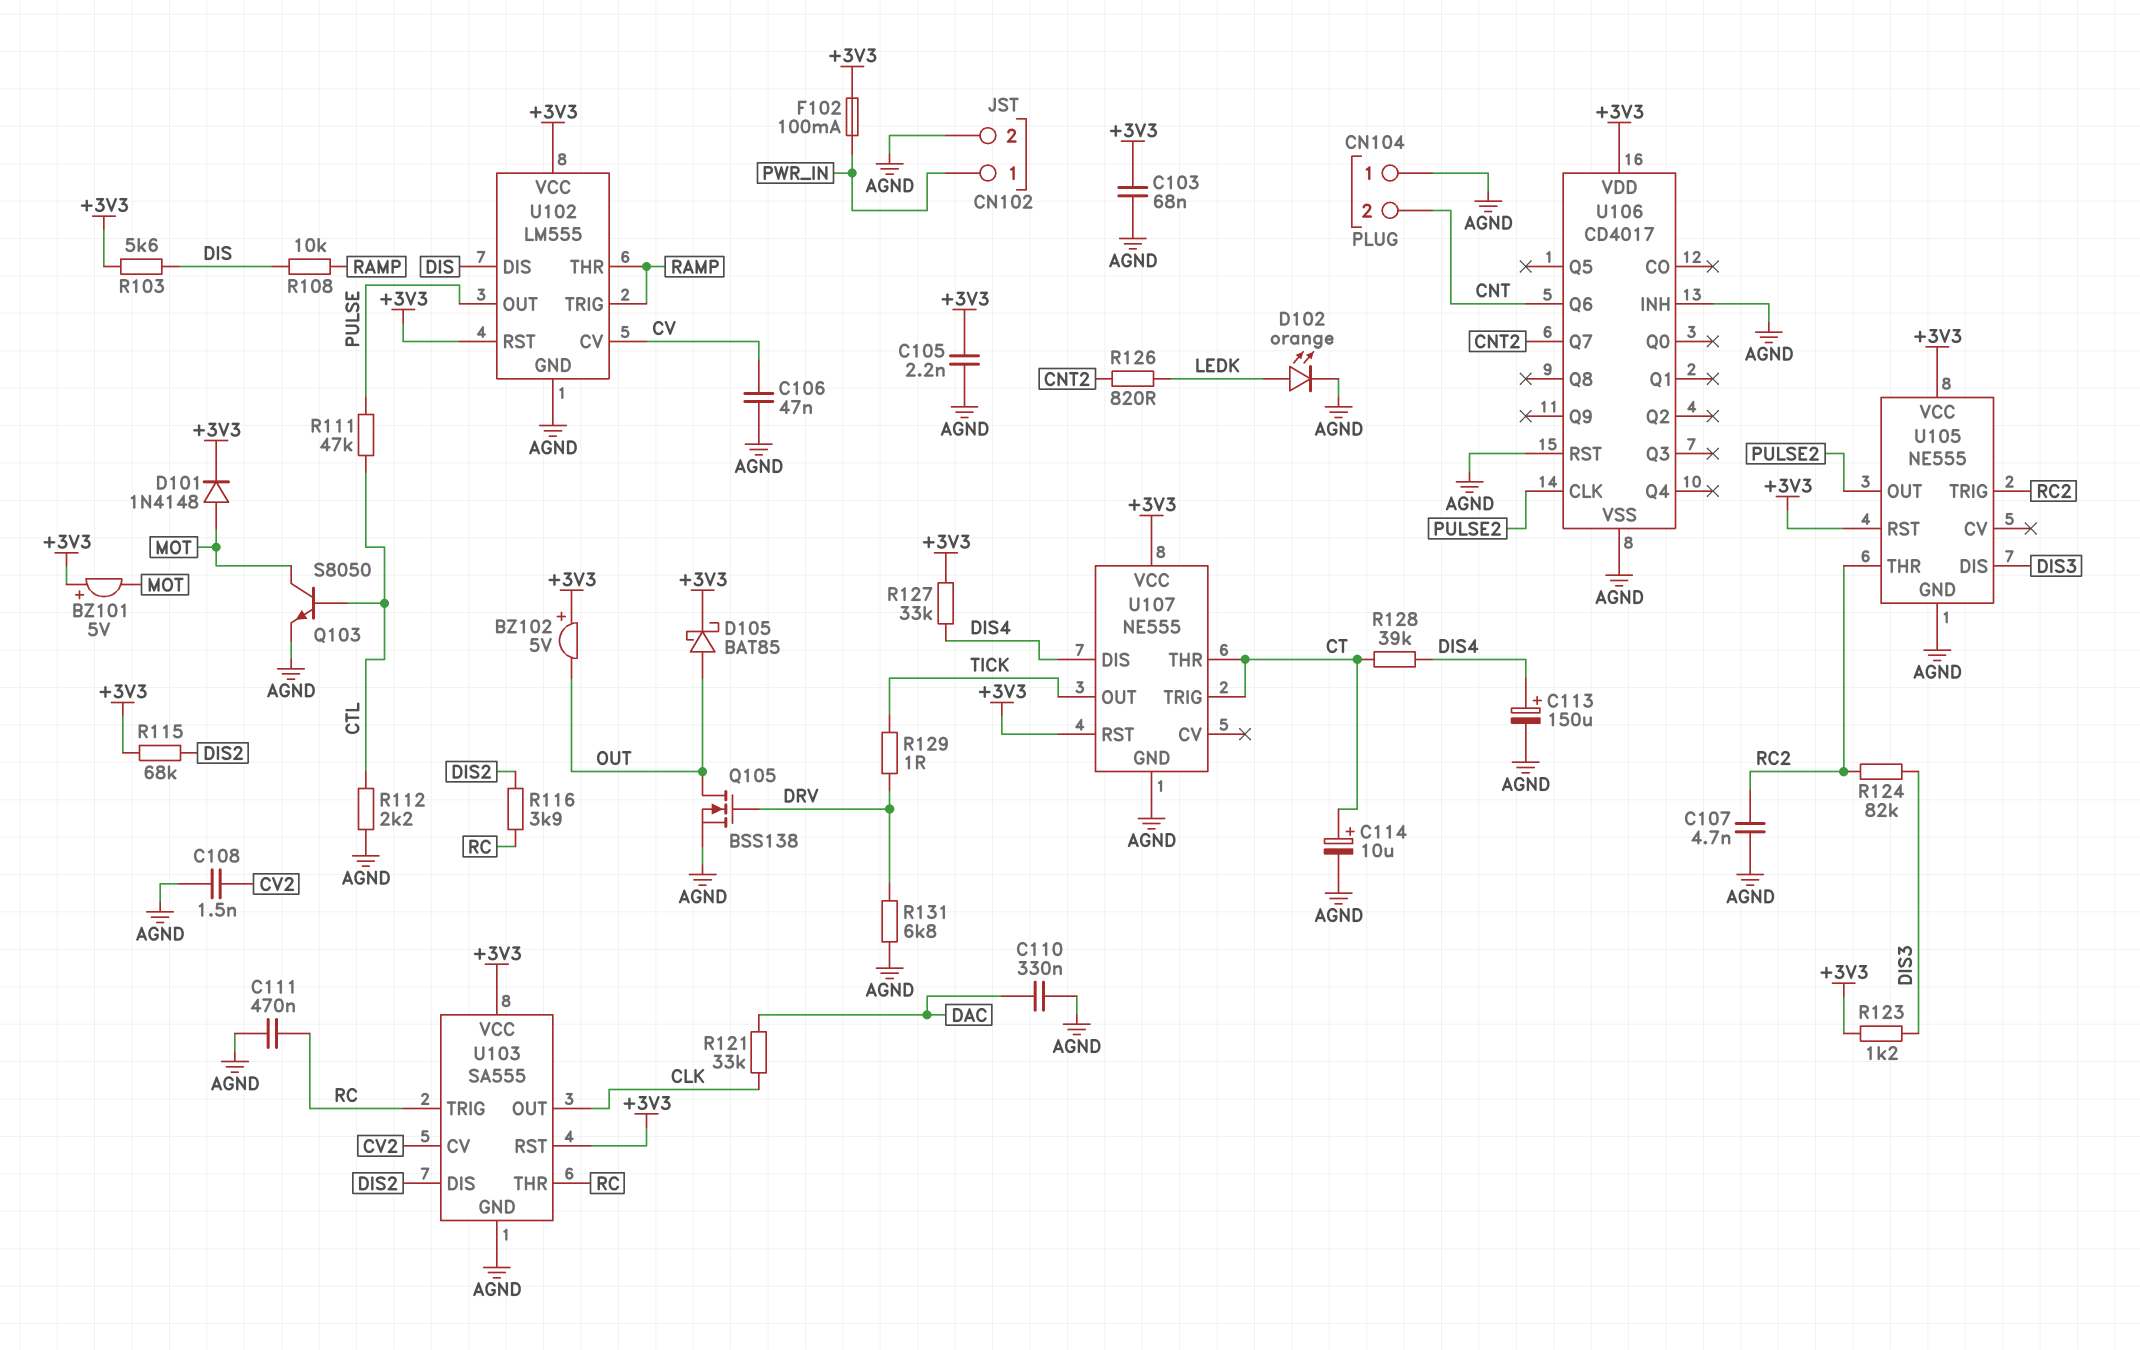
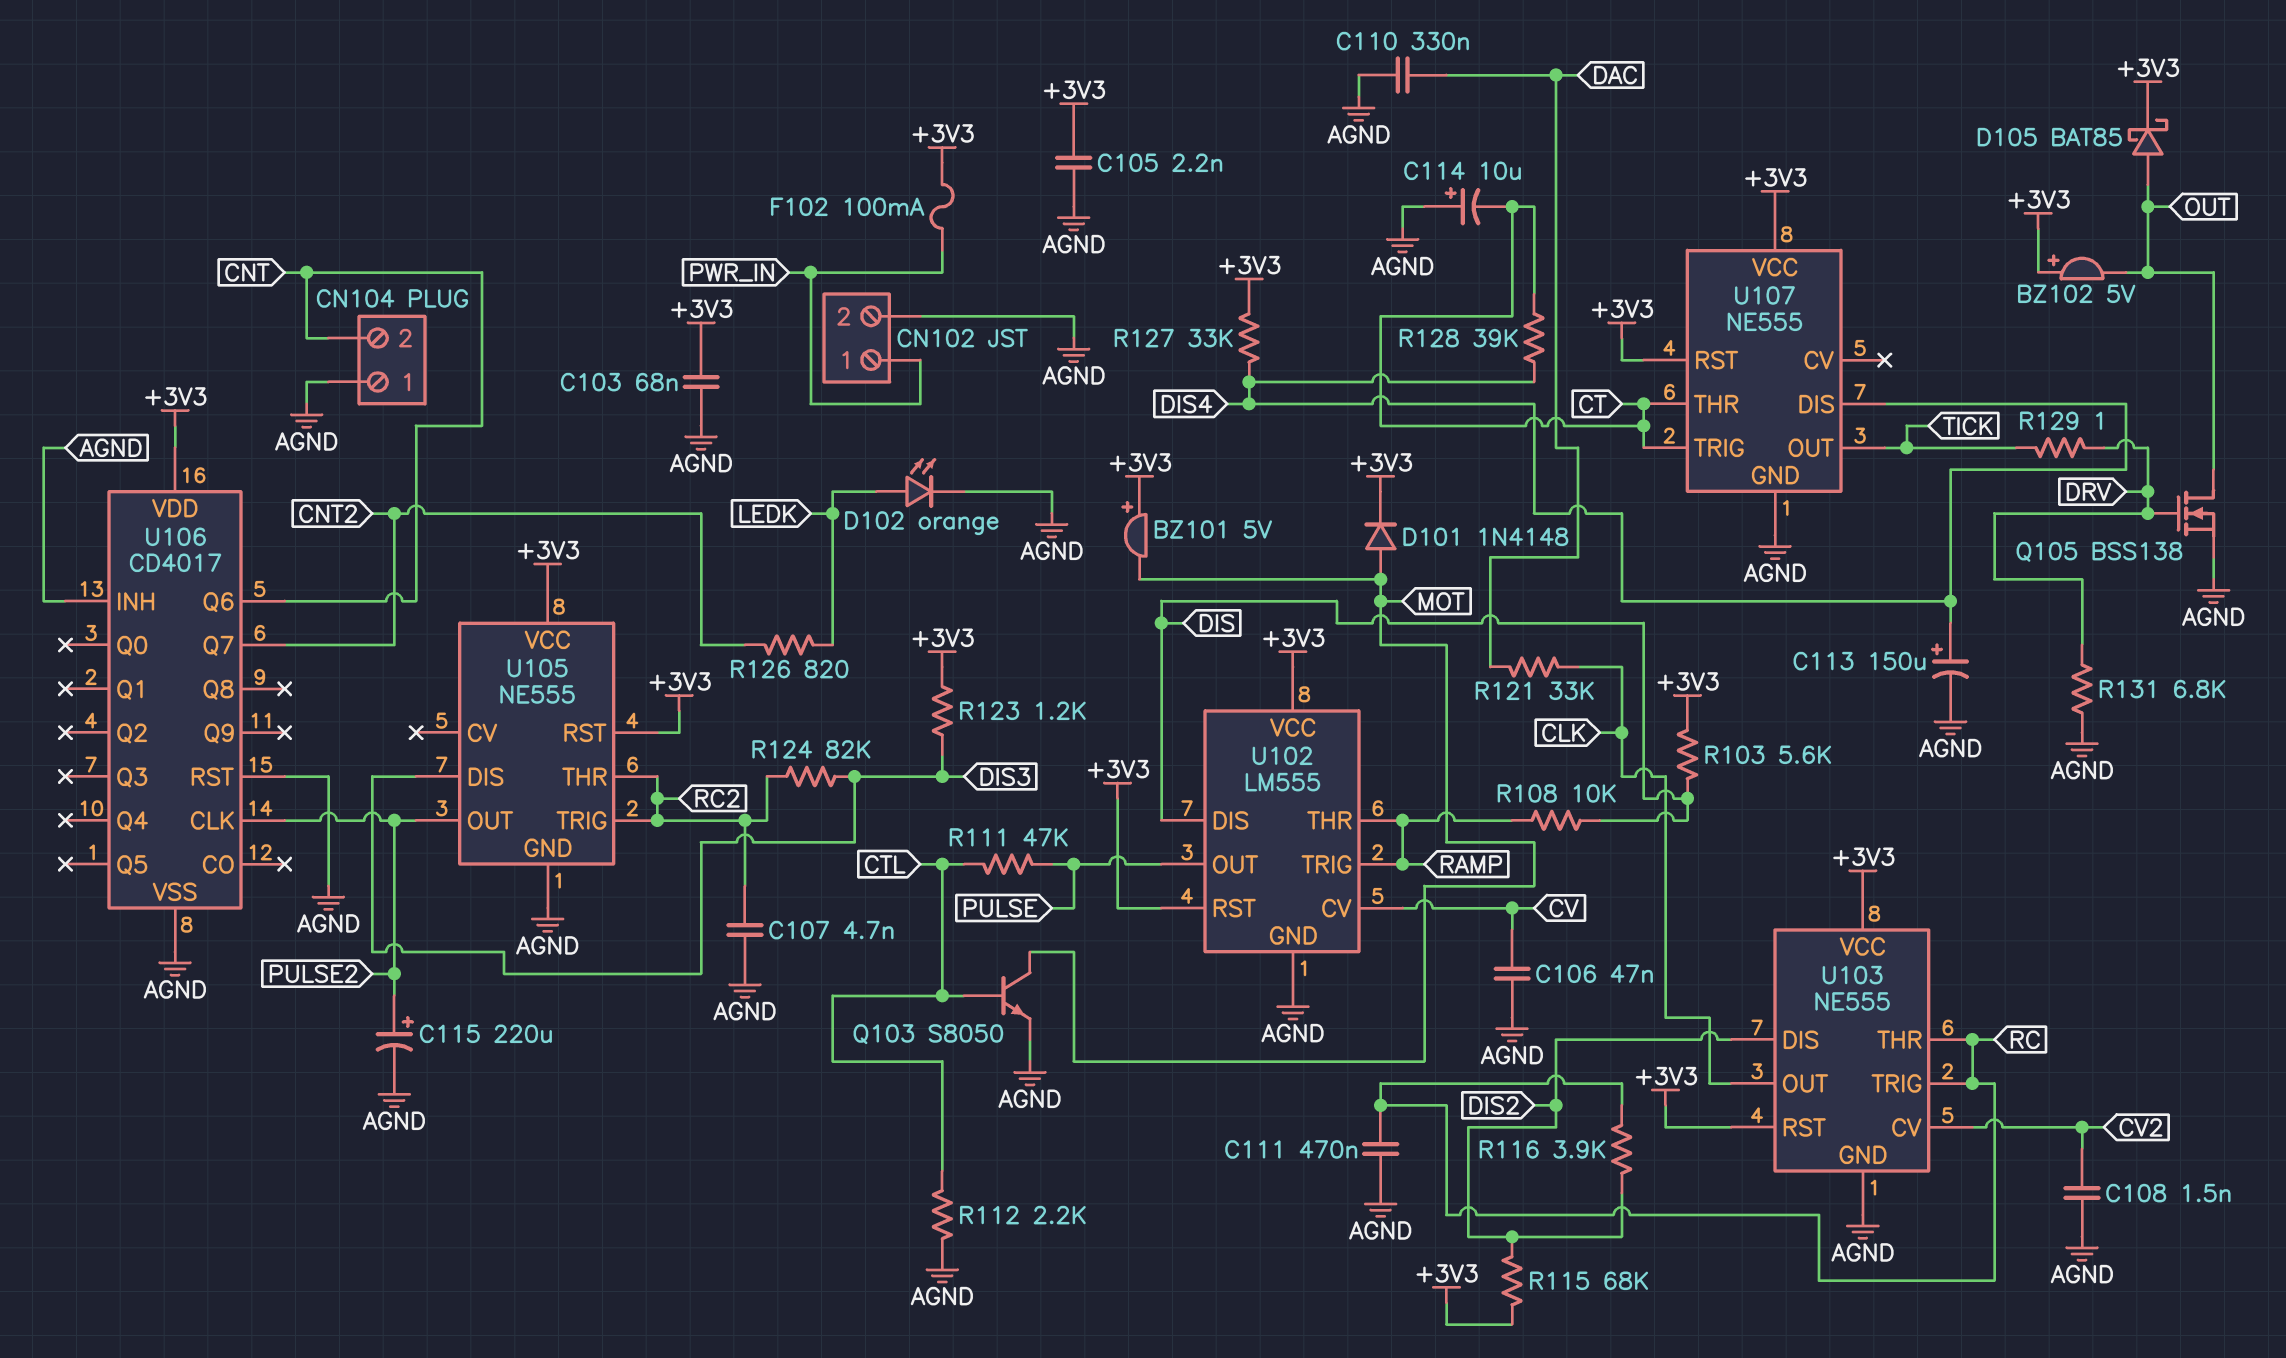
C114: 10uF (plus CT, minus AGND) -> 10uF (plus AGND, minus CT)
C115: none -> 220uF (plus PULSE2, minus AGND)
U103: SA555 -> NE555

